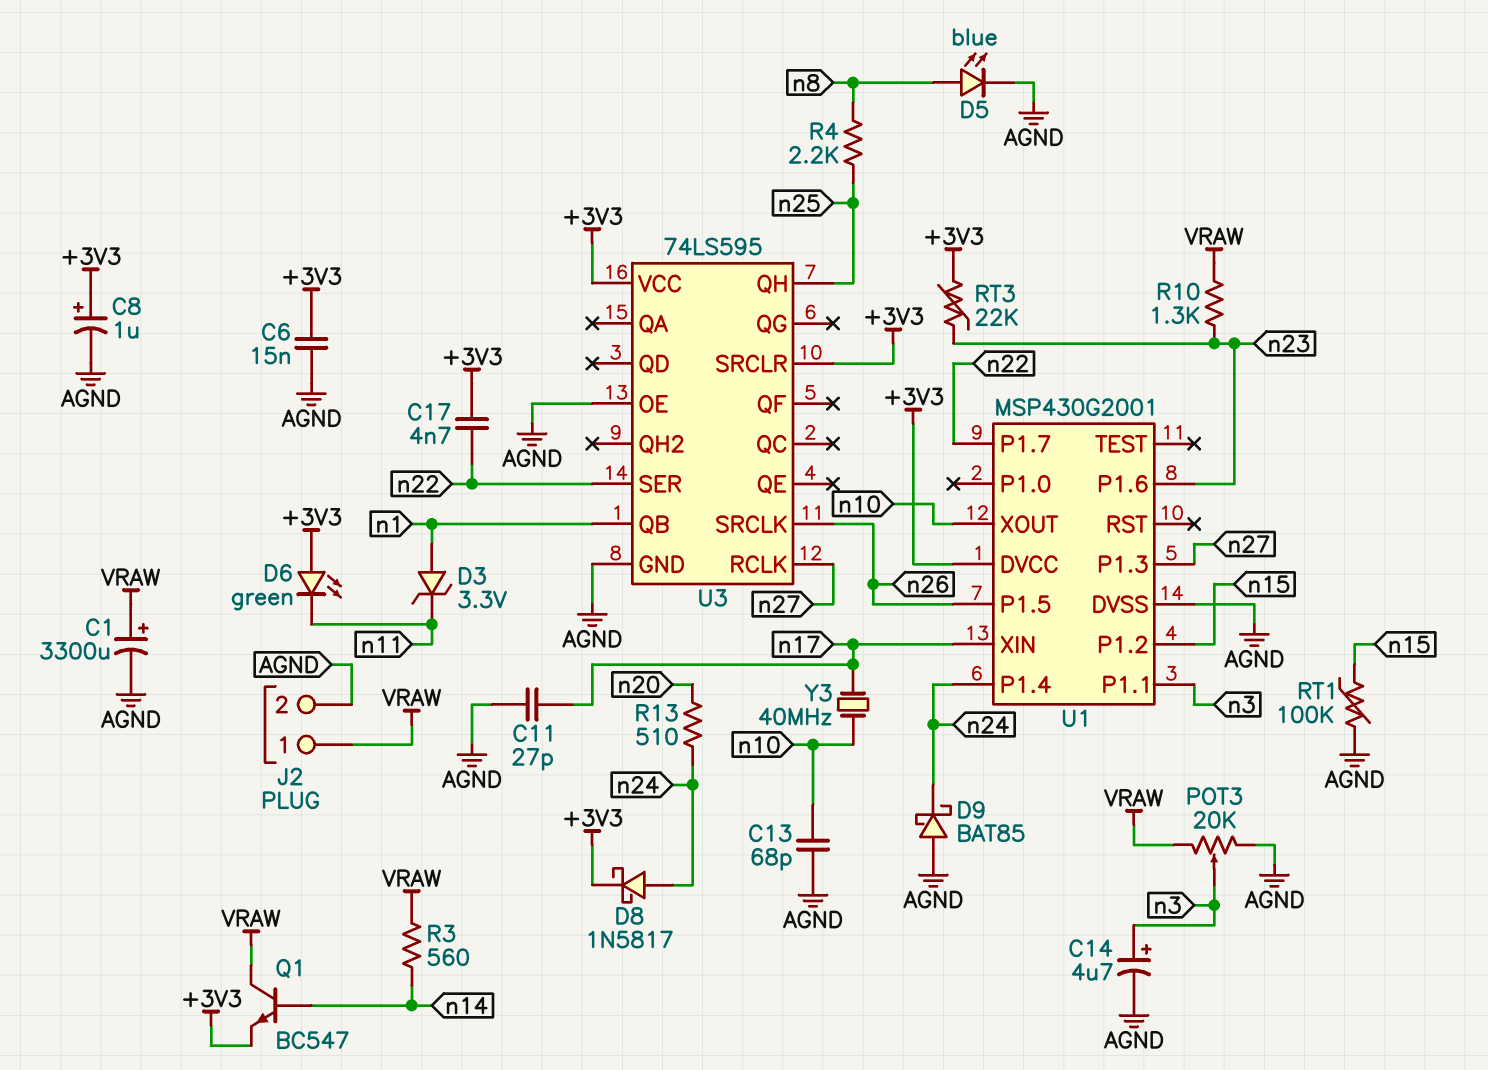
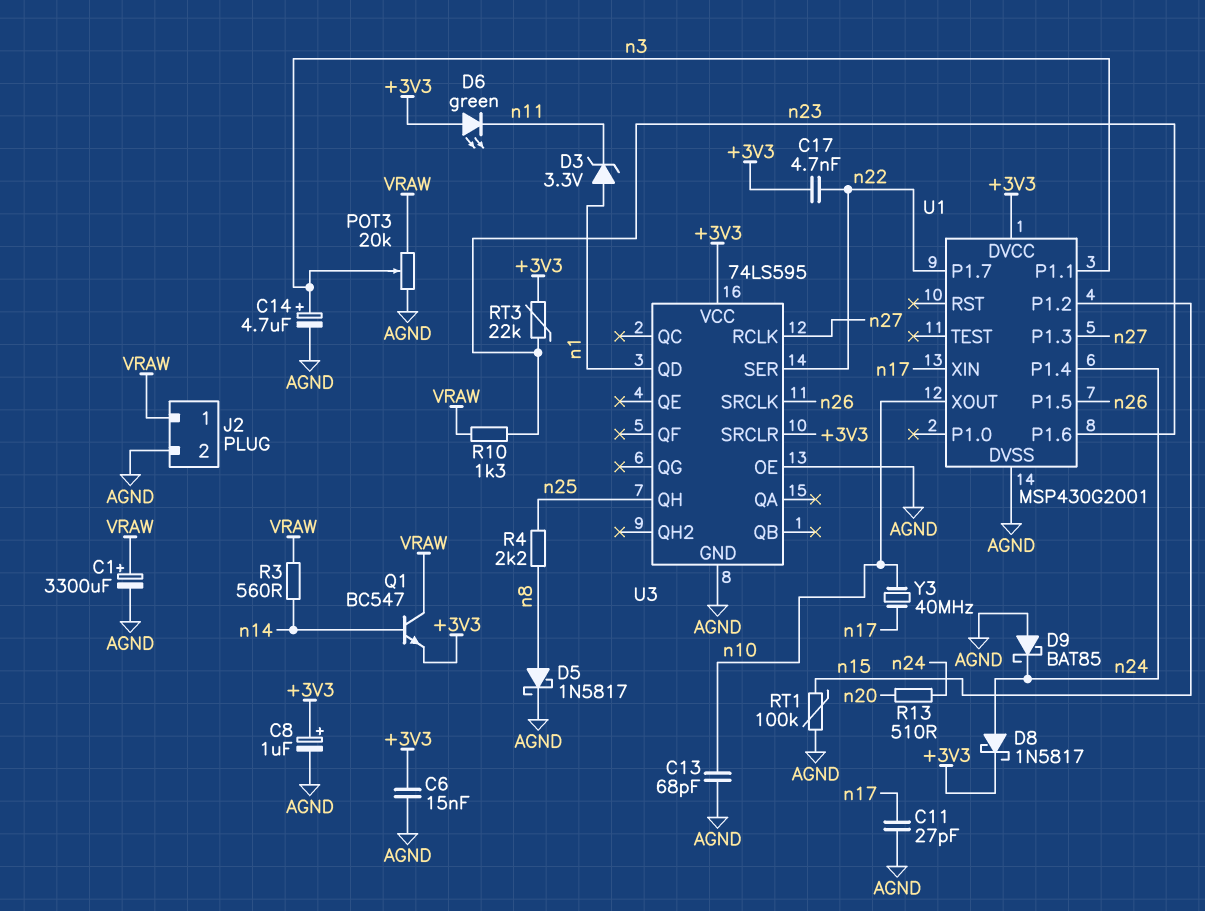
D5: LED blue (A n8, K AGND) -> schottky 1N5817 (A n8, K AGND)
U3 pin QB: n1 -> none
U3 pin QD: none -> n1

